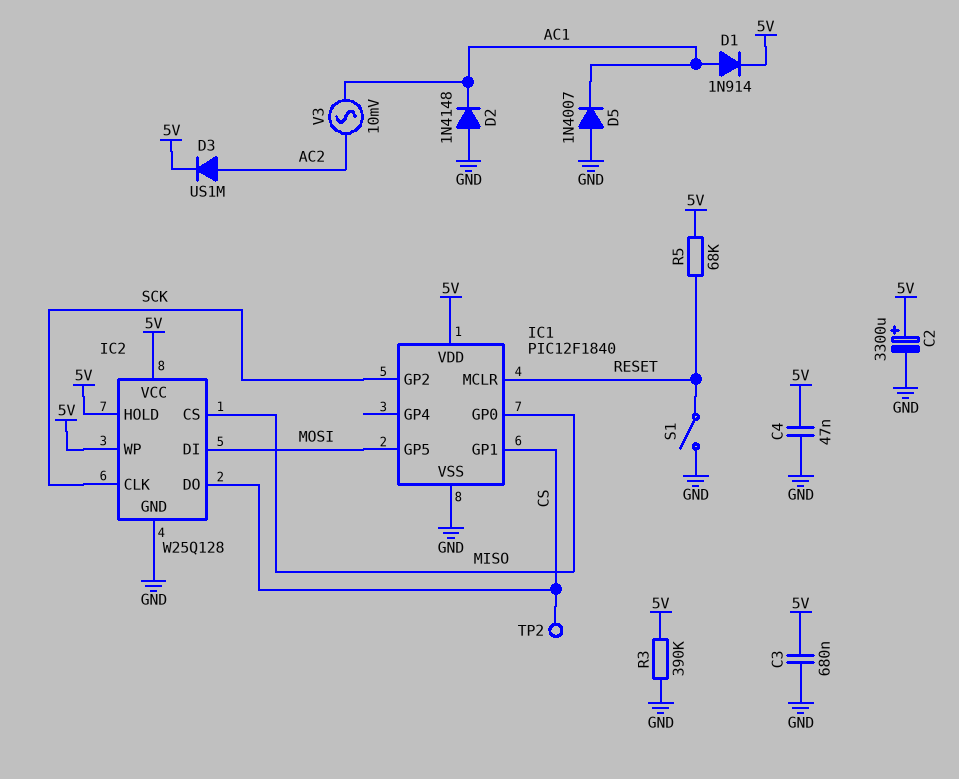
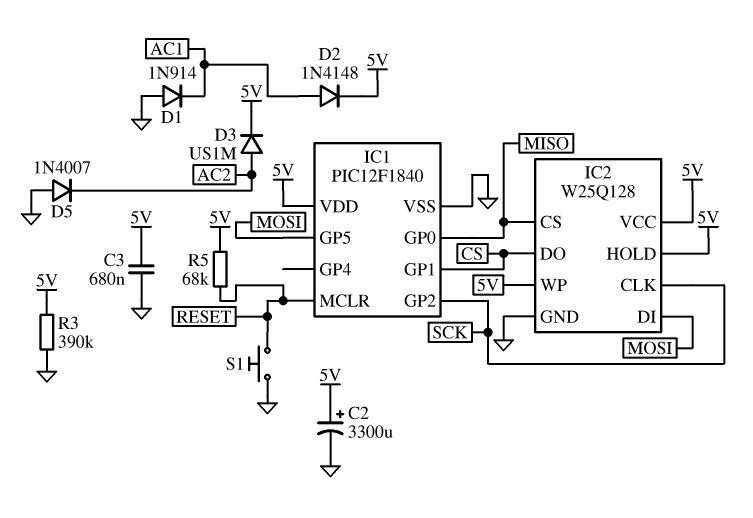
C4: 47nF (5V, GND) -> none
D1: diode 1N914 (A AC1, K 5V) -> diode 1N914 (A GND, K AC1)
D2: diode 1N4148 (A GND, K AC1) -> diode 1N4148 (A AC1, K 5V)
D5: diode 1N4007 (A GND, K AC1) -> diode 1N4007 (A GND, K AC2)
S1: switch (GND, RESET) -> button (GND, RESET)
TP2: test point (CS) -> none
V3: AC 10mV (AC1, AC2) -> none

